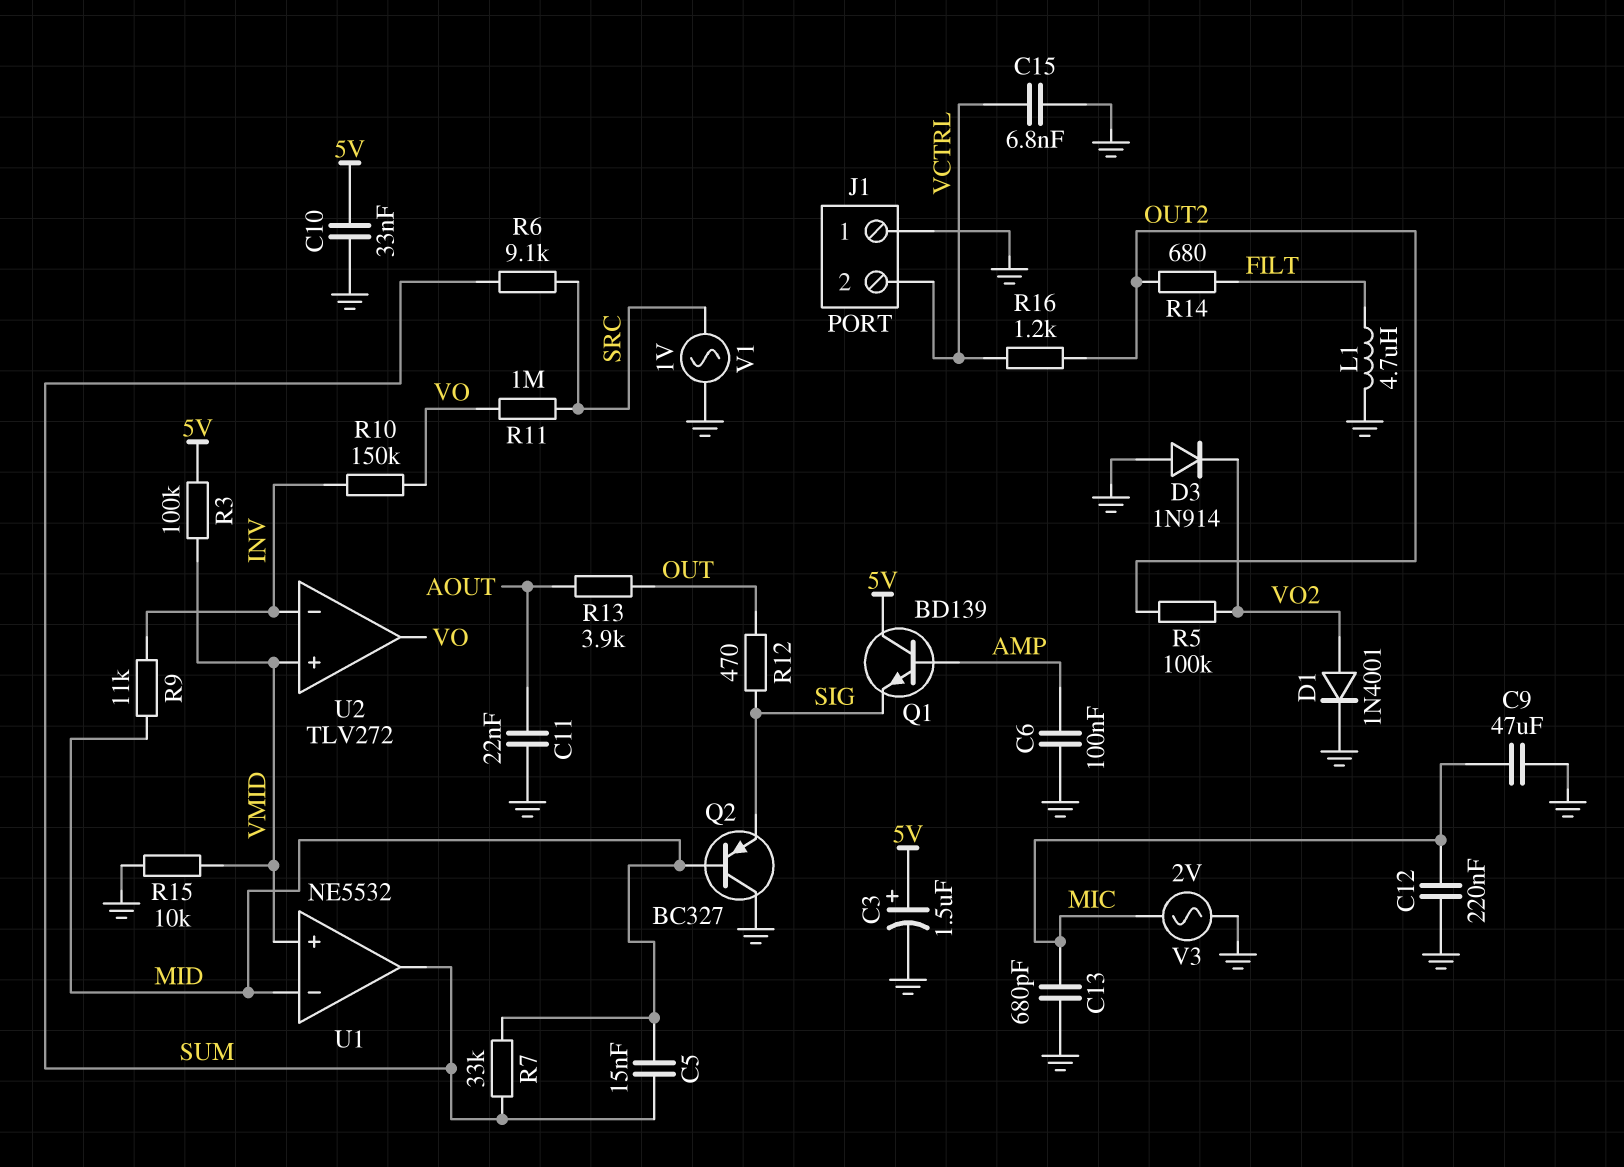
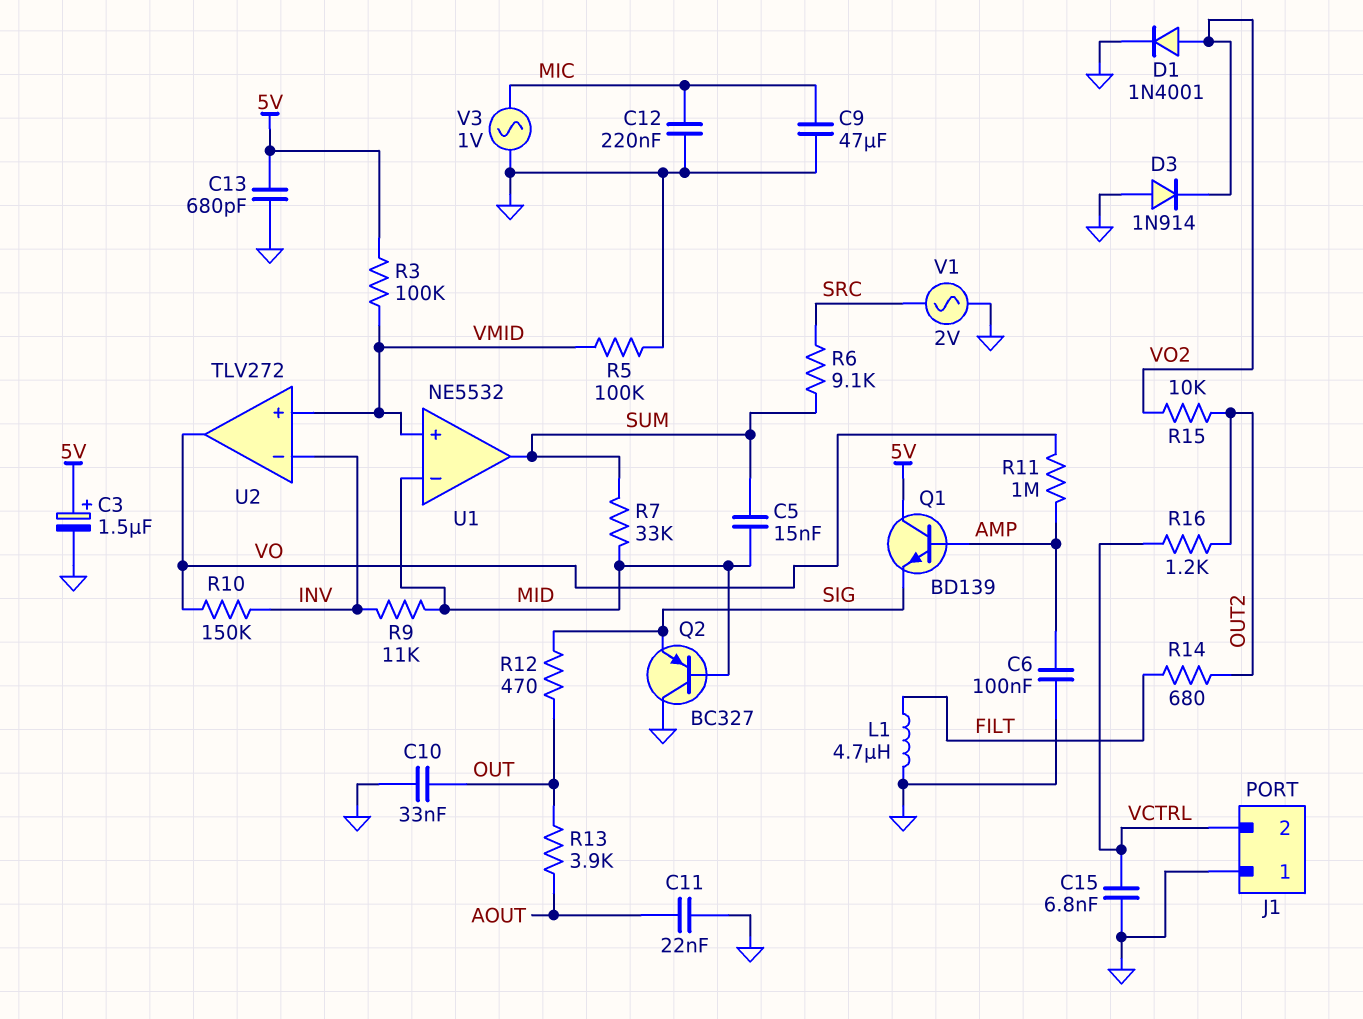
C10: 33nF (5V, GND) -> 33nF (GND, OUT)
C13: 680pF (GND, MIC) -> 680pF (5V, GND)
R5: 100k (OUT2, VO2) -> 100k (GND, VMID)
R11: 1M (SRC, VO) -> 1M (AMP, VO)
R15: 10k (GND, VMID) -> 10k (OUT2, VO2)
V1: AC 1V (GND, SRC) -> AC 2V (GND, SRC)
V3: AC 2V (GND, MIC) -> AC 1V (GND, MIC)

